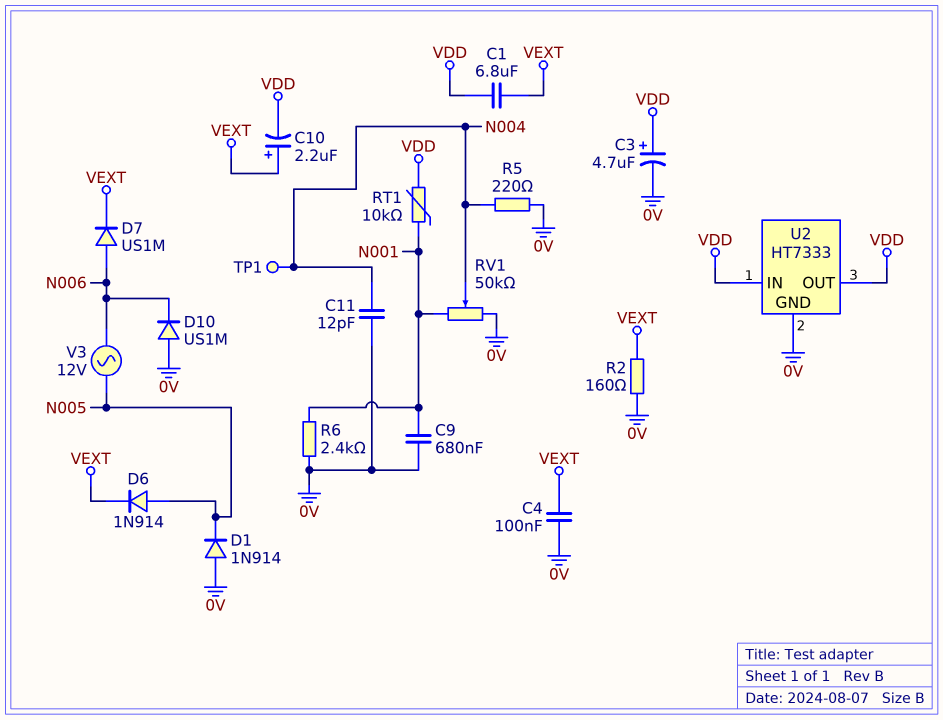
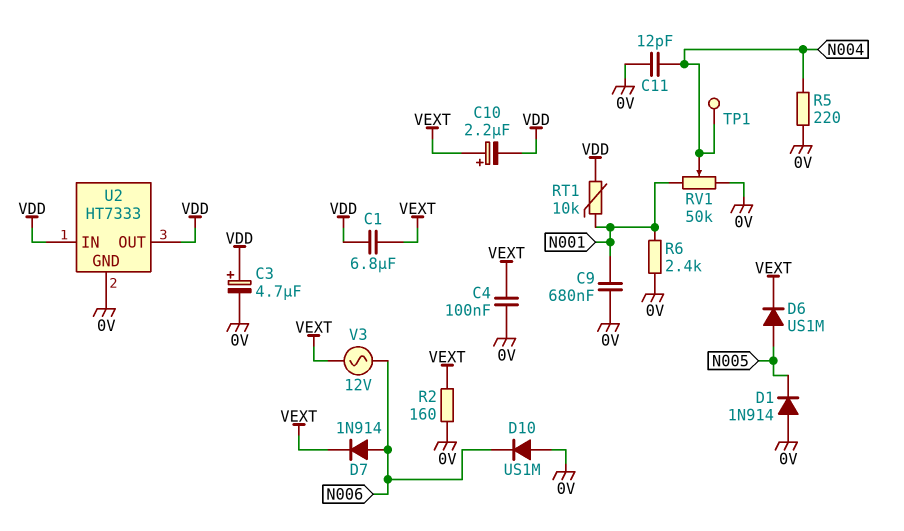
D6: diode 1N914 (A N005, K VEXT) -> diode US1M (A N005, K VEXT)
D7: diode US1M (A N006, K VEXT) -> diode 1N914 (A N006, K VEXT)
V3: AC 12V (N005, N006) -> AC 12V (N006, VEXT)

